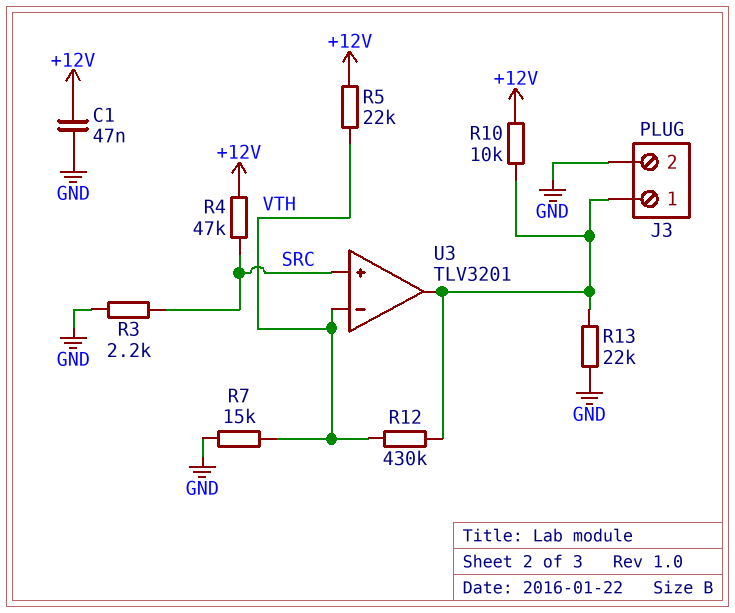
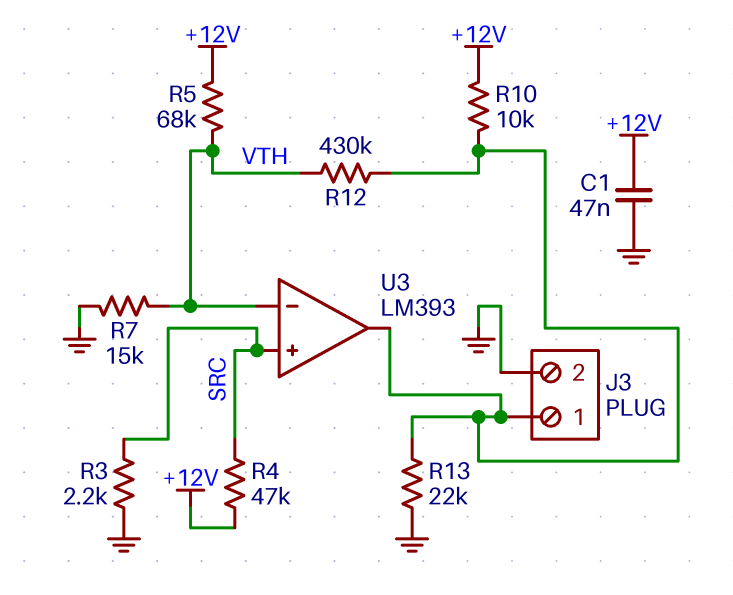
R5: 22k (+12V, VTH) -> 68k (+12V, VTH)
U3: TLV3201 -> LM393

